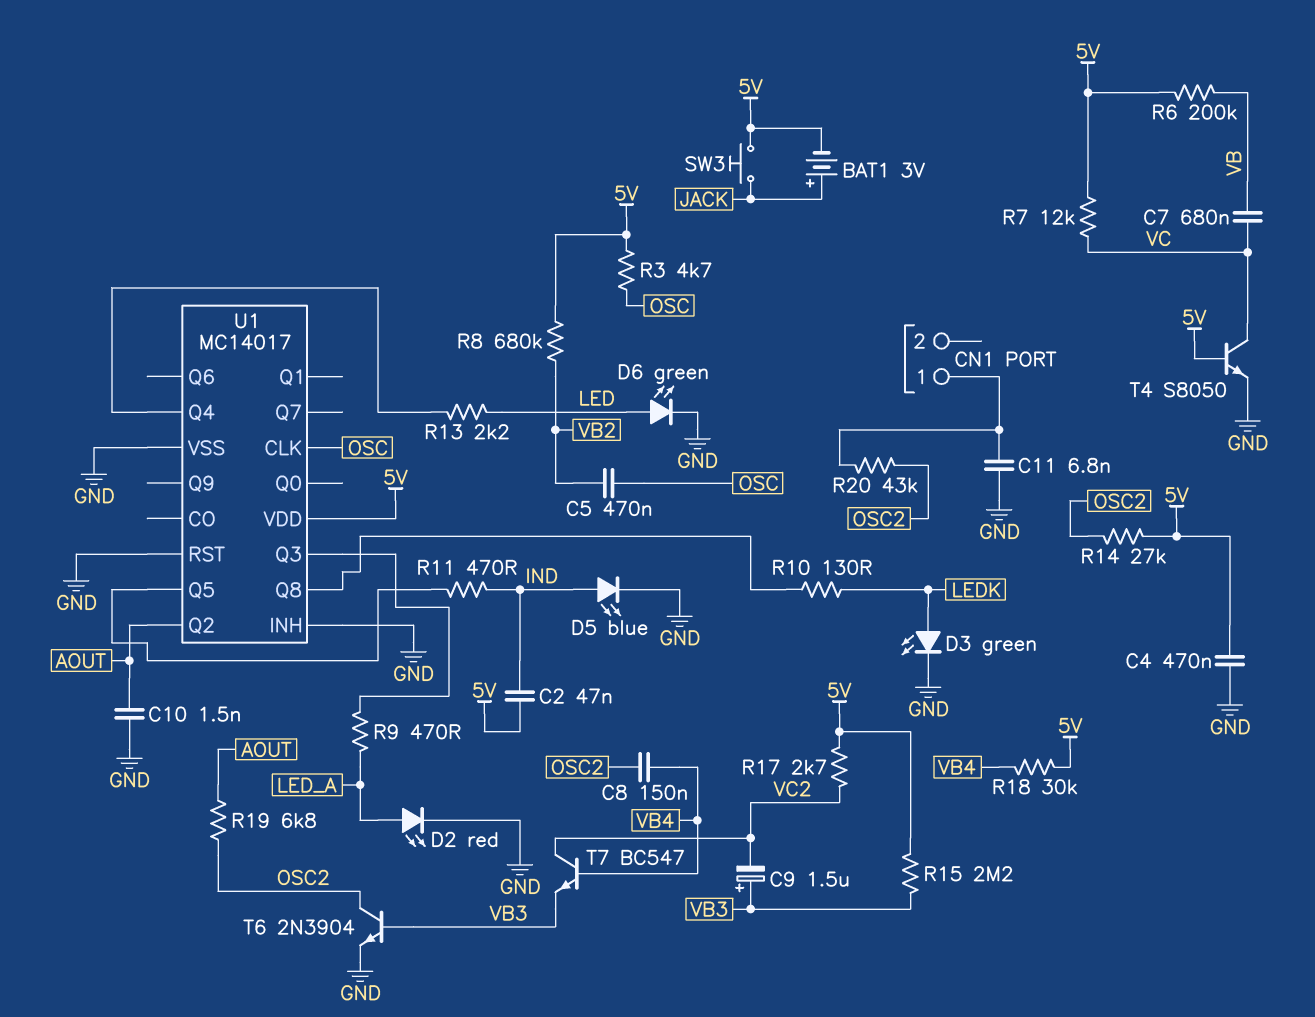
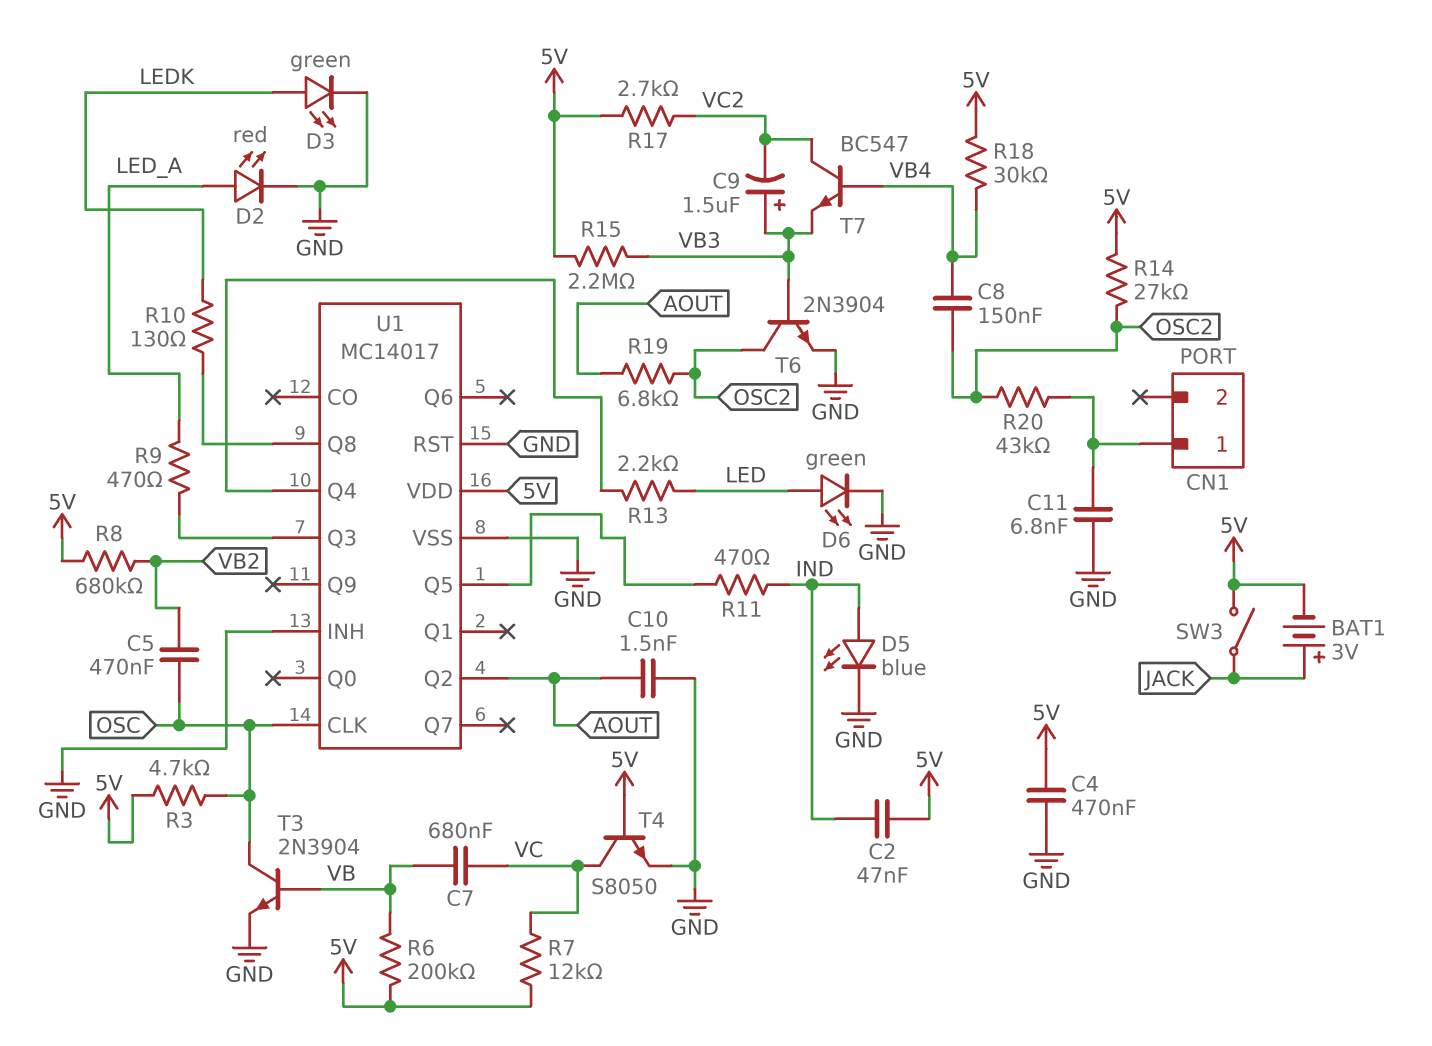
SW3: button (5V, JACK) -> switch (5V, JACK)
T3: none -> NPN 2N3904 (B VB, C OSC, E GND)

